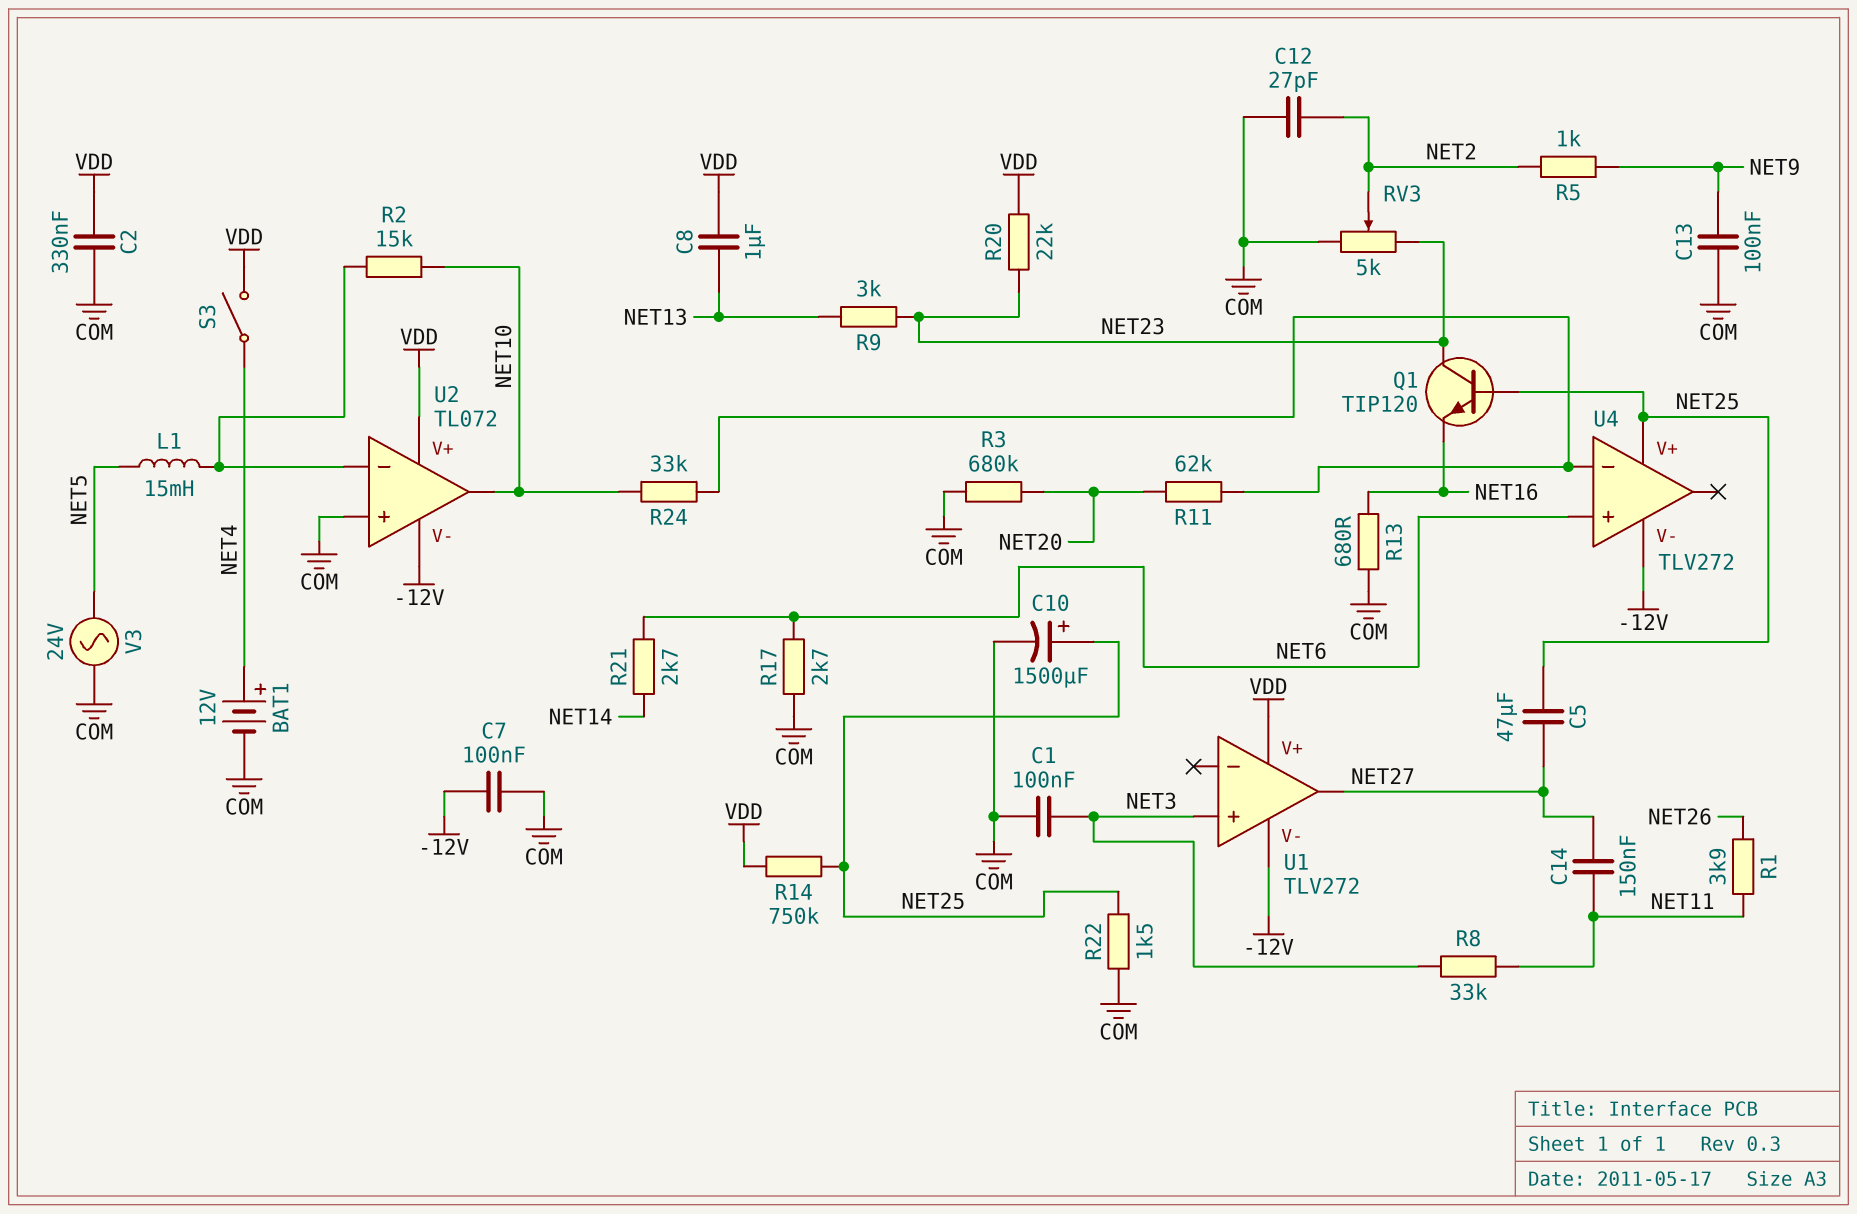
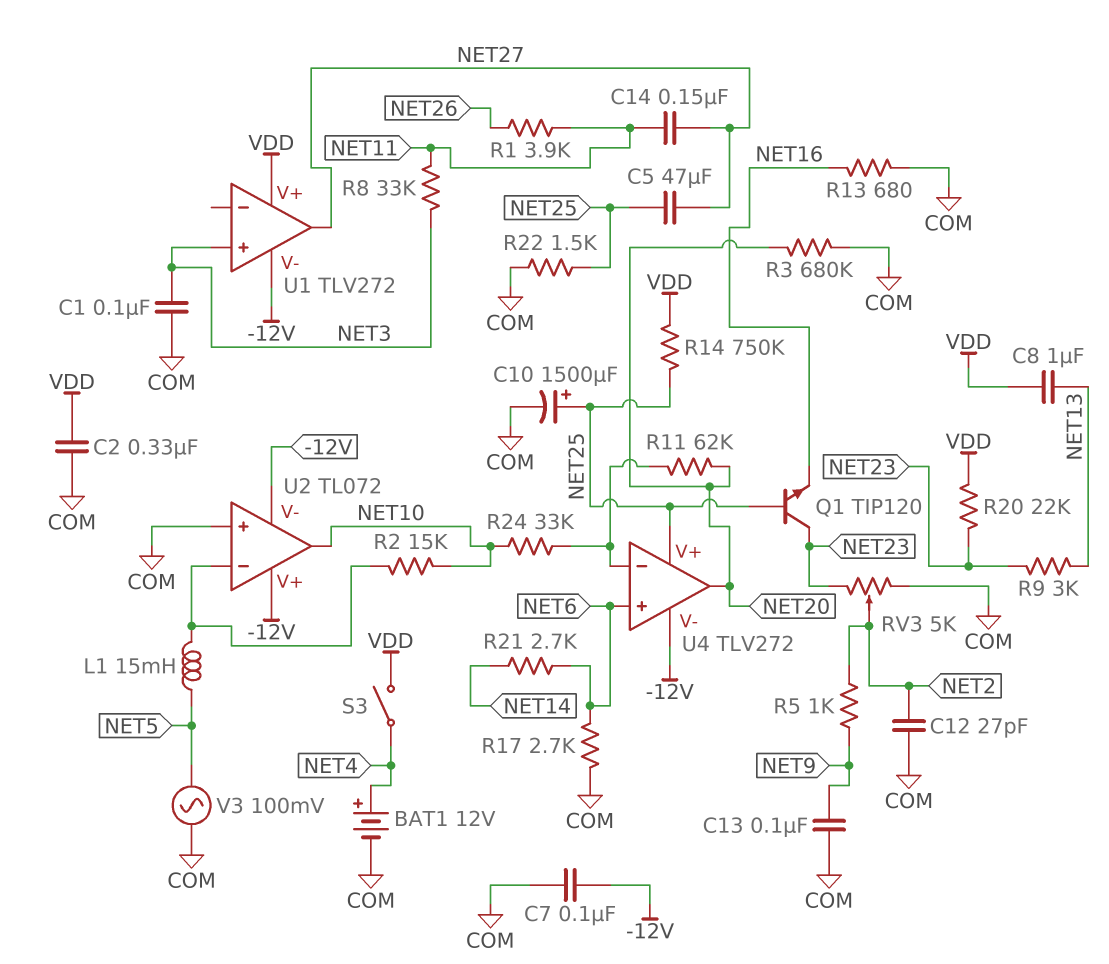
U2 pin V+: VDD -> -12V
U4 pin out: none -> NET20
V3: AC 24V (COM, NET5) -> AC 100mV (COM, NET5)

